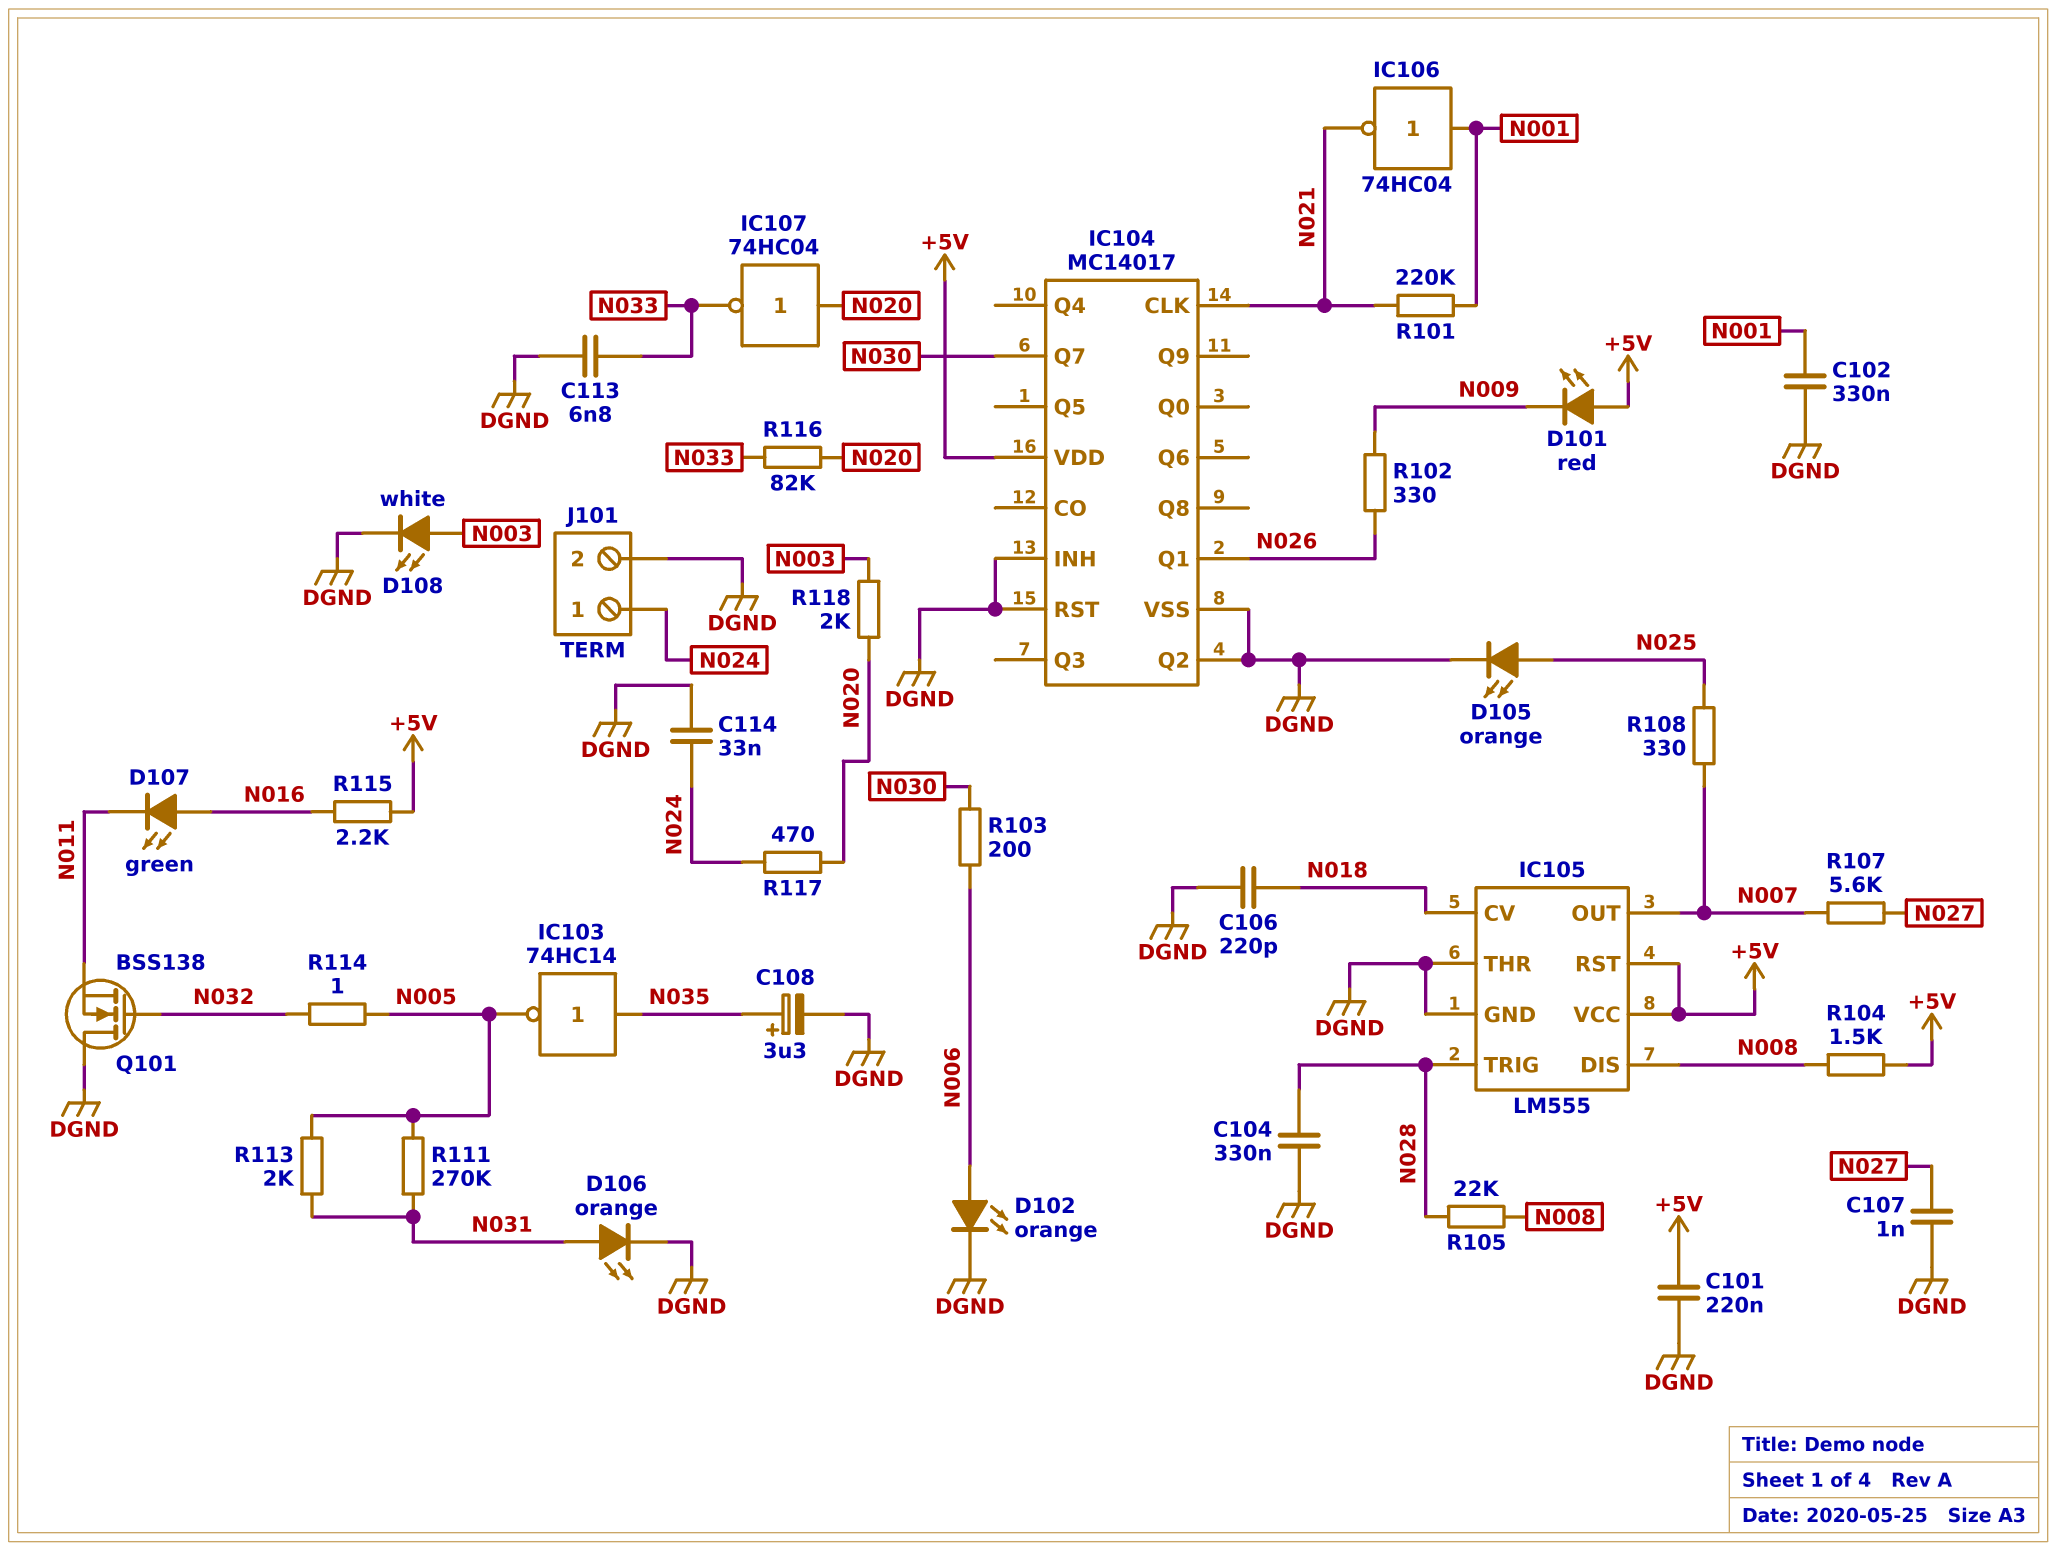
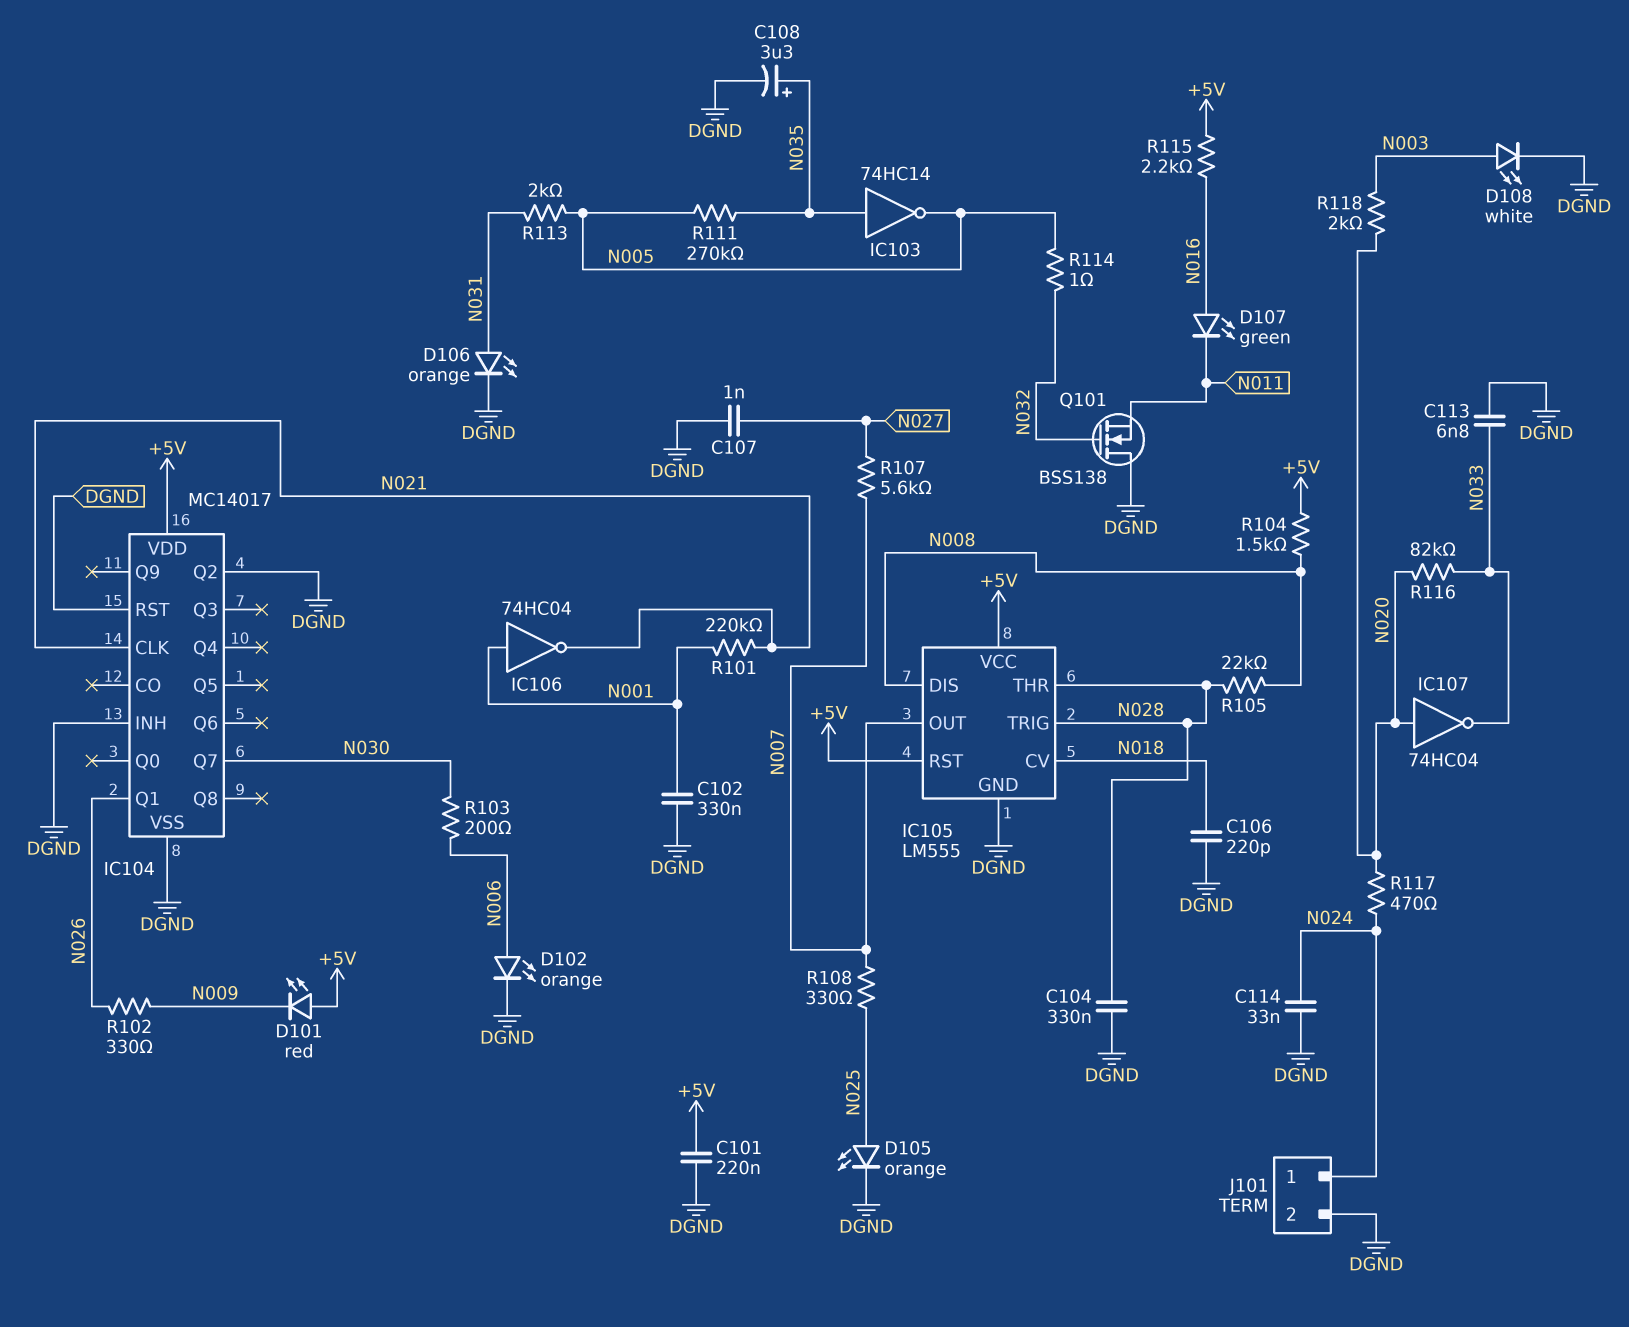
IC105 pin THR: DGND -> N028
R111: 270k (N005, N031) -> 270k (N005, N035)

